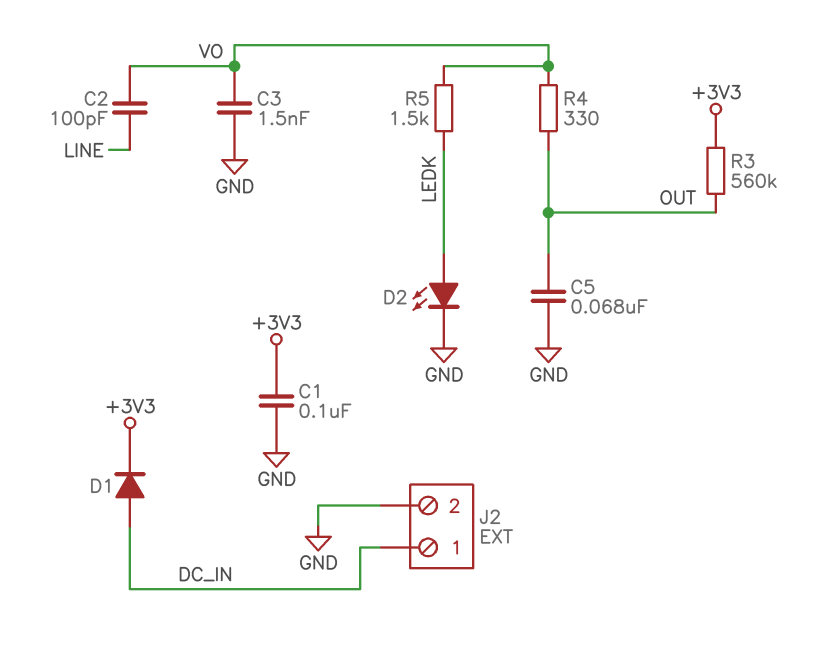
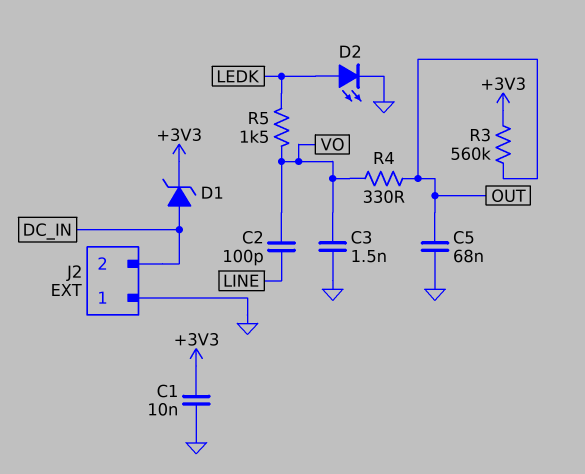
C1: 100nF (+3V3, GND) -> 10nF (+3V3, GND)
D1: diode (A DC_IN, K +3V3) -> zener (A DC_IN, K +3V3)
J2 pin 1: DC_IN -> GND
J2 pin 2: GND -> DC_IN

